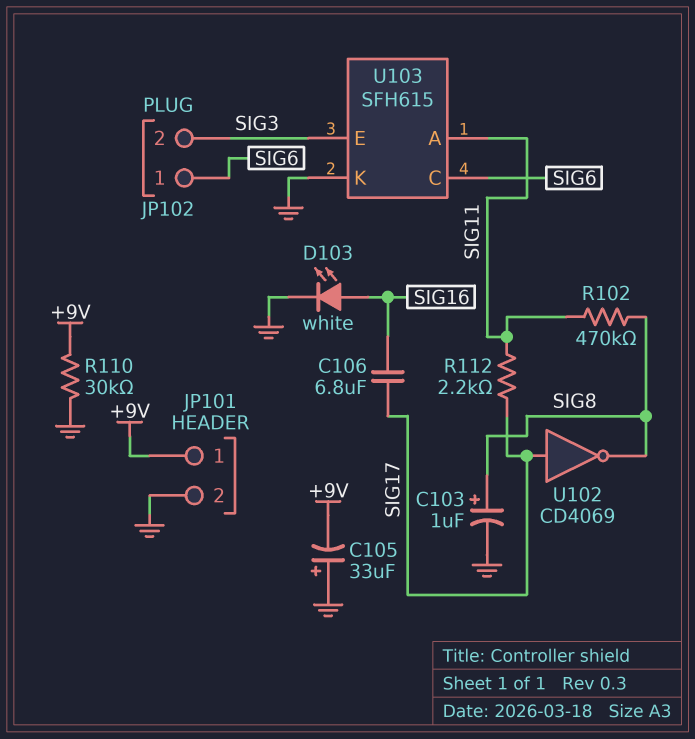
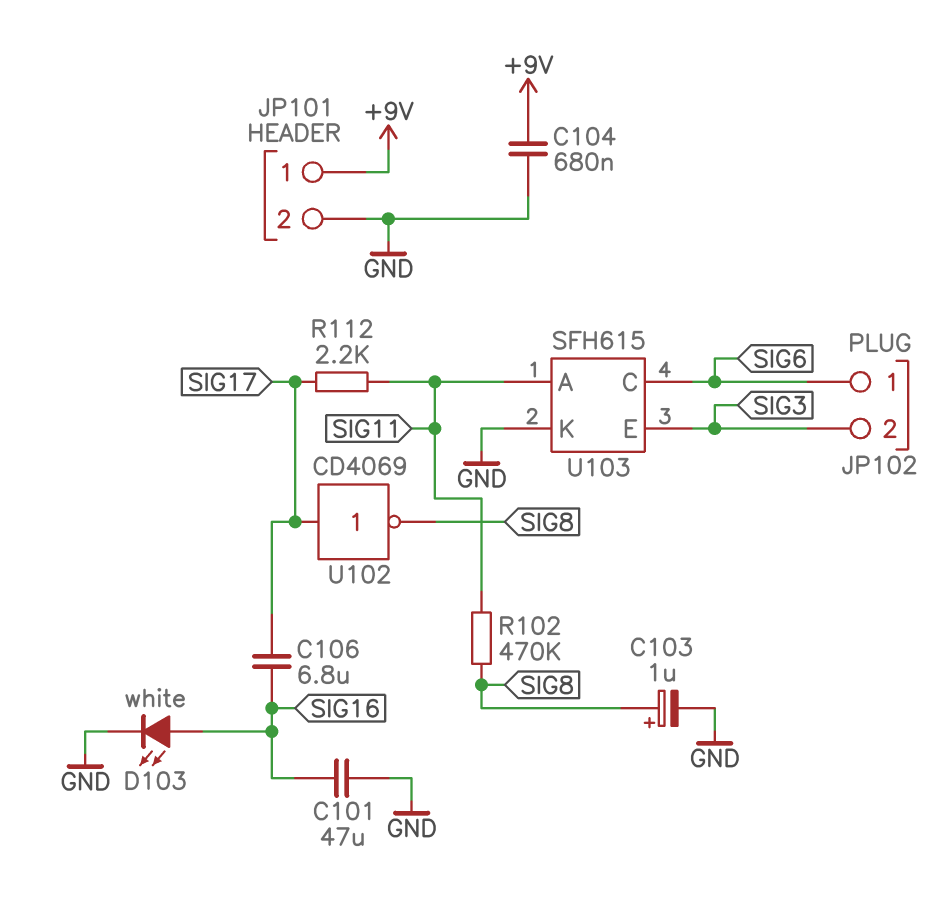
C101: none -> 47uF (GND, SIG16)
C104: none -> 680nF (+9V, GND)
C105: 33uF (plus GND, minus +9V) -> none
R110: 30k (+9V, GND) -> none

